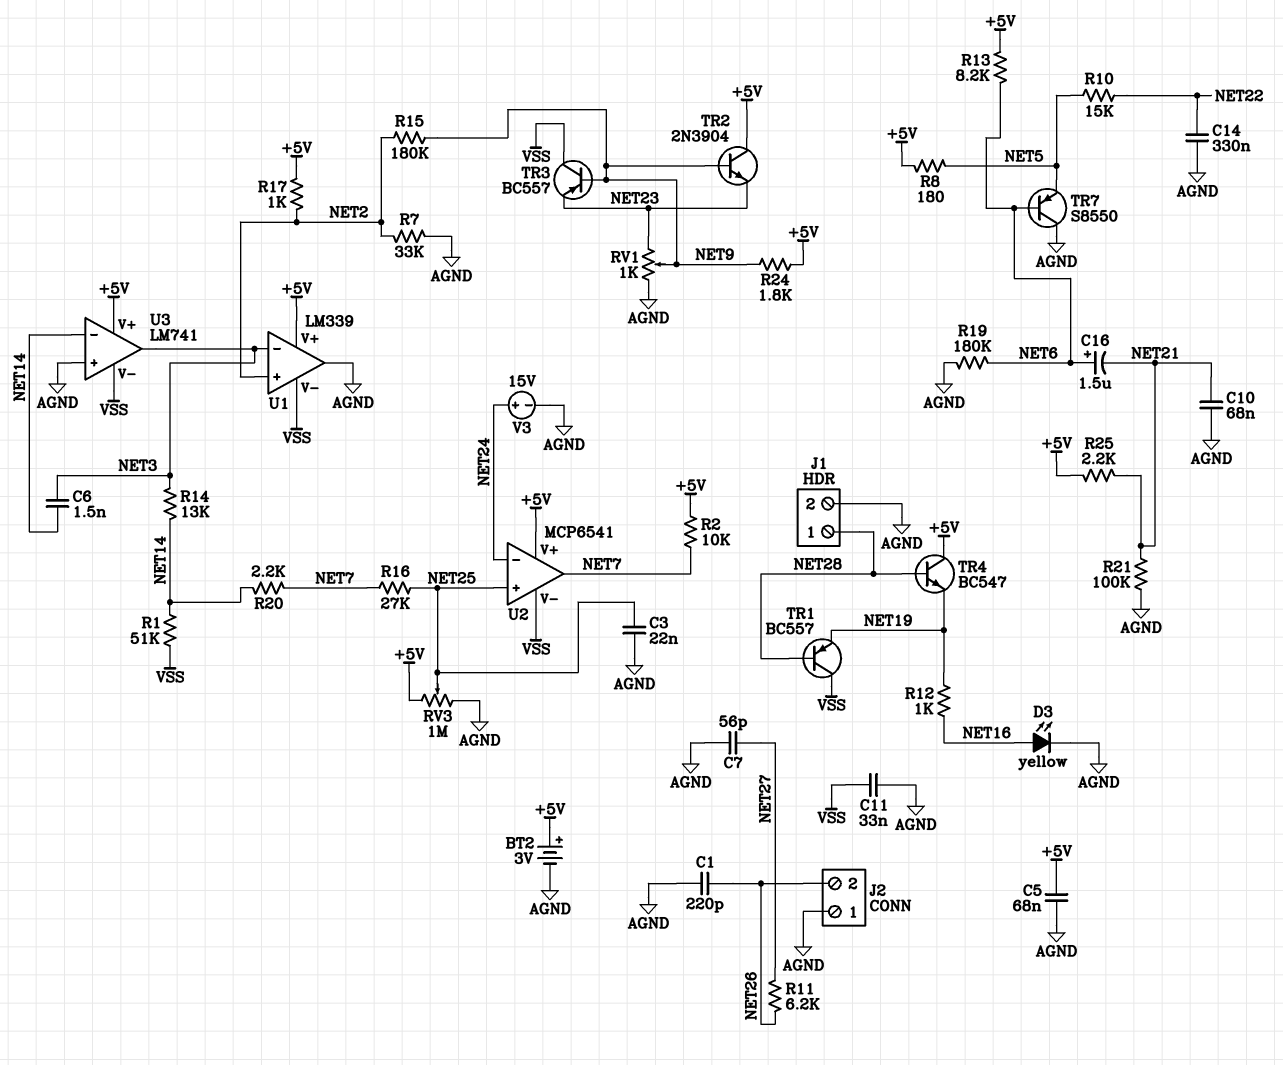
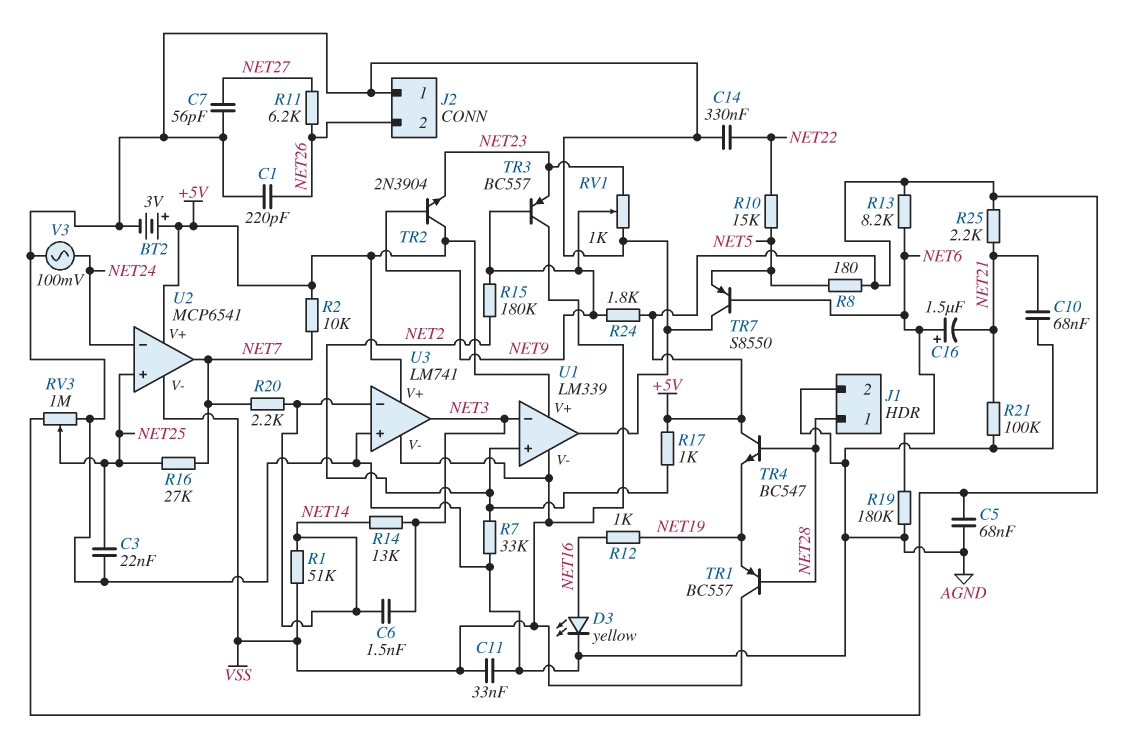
V3: 15V (plus NET24, minus AGND) -> AC 100mV (AGND, NET24)

